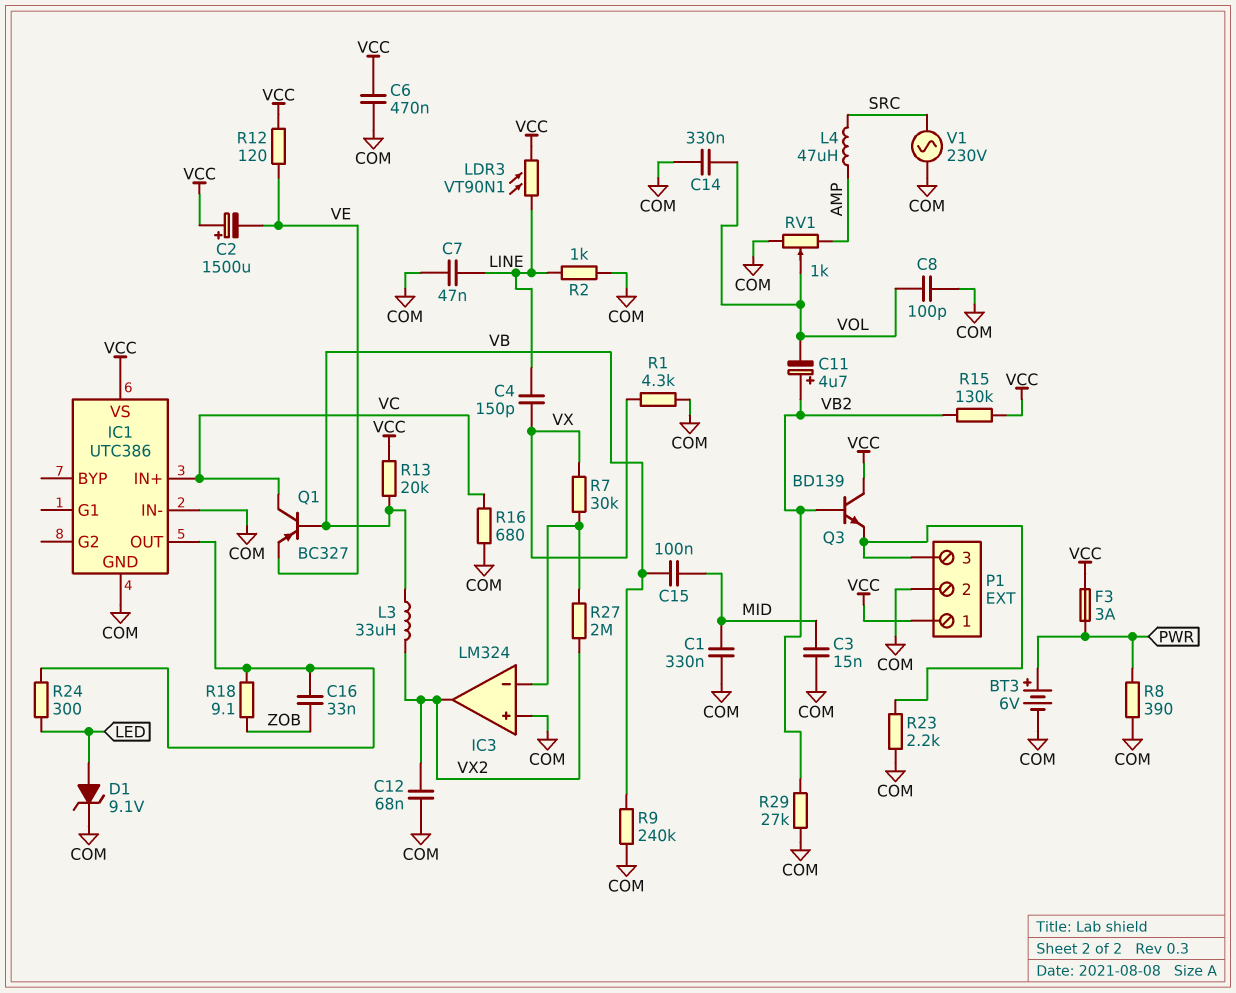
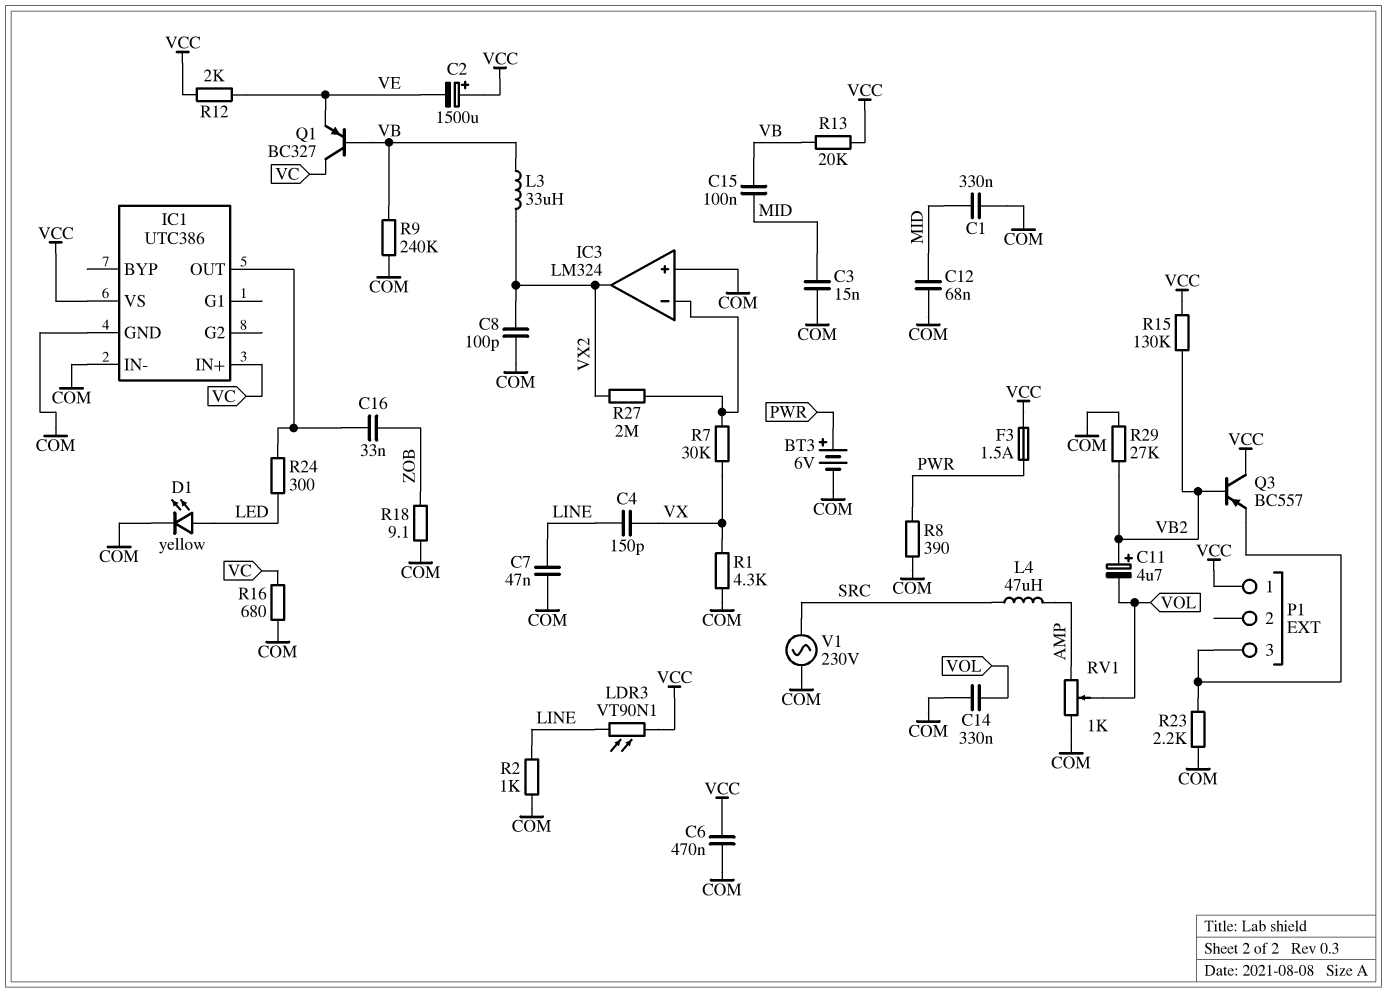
C8: 100pF (COM, VOL) -> 100pF (COM, VX2)
C12: 68nF (COM, VX2) -> 68nF (COM, MID)
D1: zener 9.1V (A LED, K COM) -> LED yellow (A LED, K COM)
F3: 3A (PWR, VCC) -> 1.5A (PWR, VCC)
P1 pin 2: COM -> none
Q3: NPN BD139 (B VB2, C VCC, E P1/3) -> PNP BC557 (B VB2, C VCC, E P1/3)
R12: 120 (VCC, VE) -> 2k (VCC, VE)
R18: 9.1 (IC1/OUT, ZOB) -> 9.1 (COM, ZOB)

